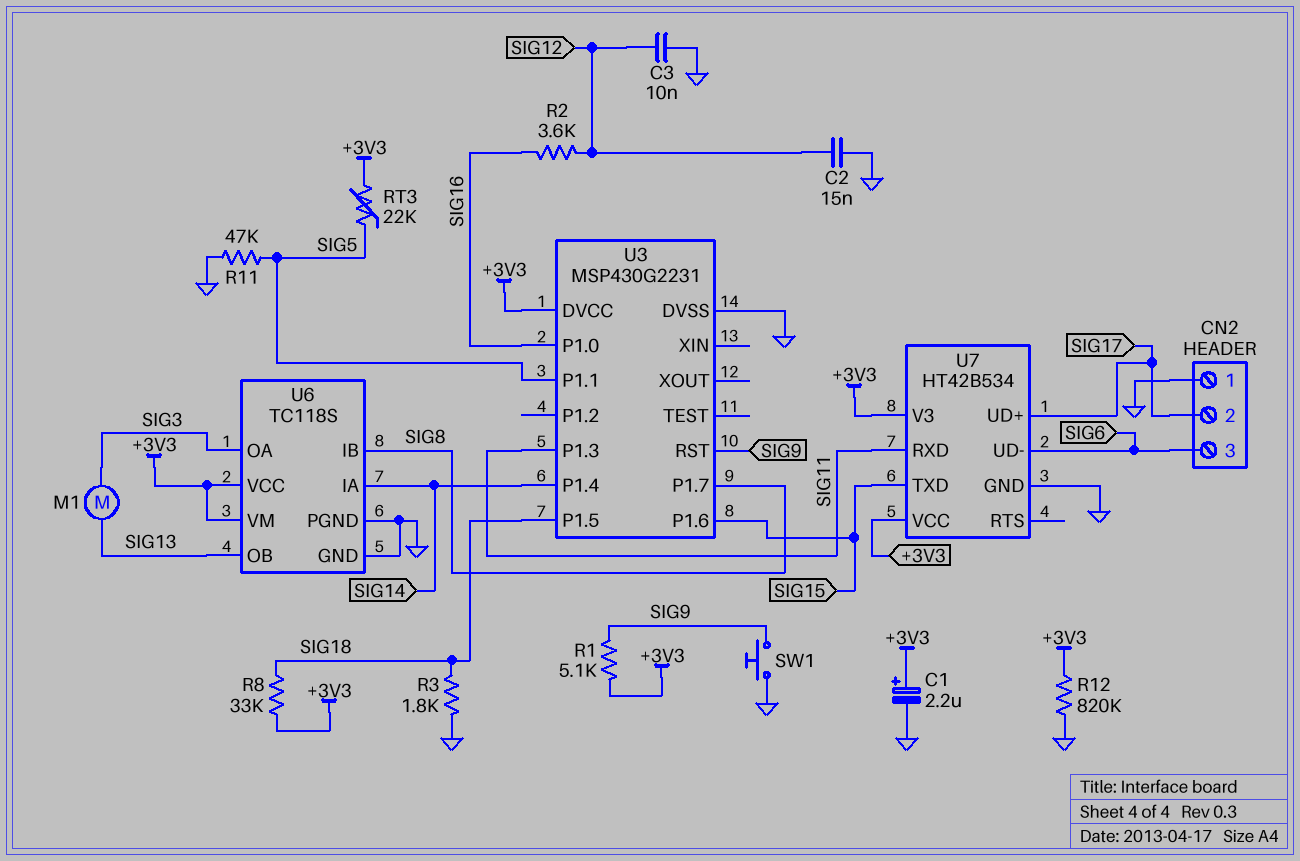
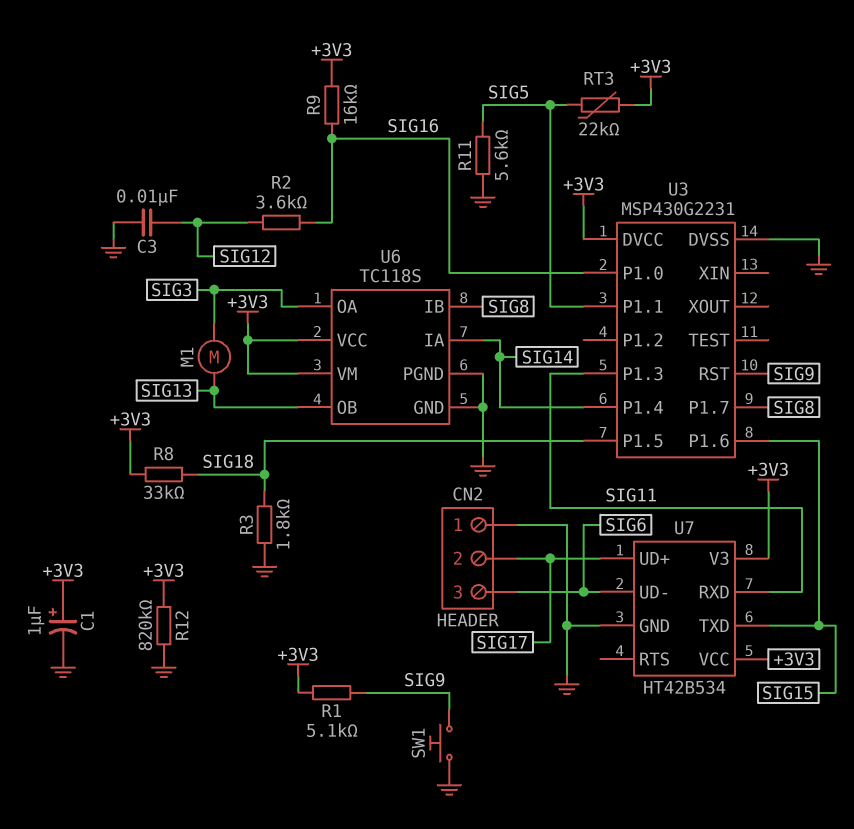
C1: 2.2uF (plus +3V3, minus GND) -> 1uF (plus +3V3, minus GND)
C2: 15nF (GND, SIG12) -> none
R9: none -> 16k (+3V3, SIG16)
R11: 47k (GND, SIG5) -> 5.6k (GND, SIG5)

